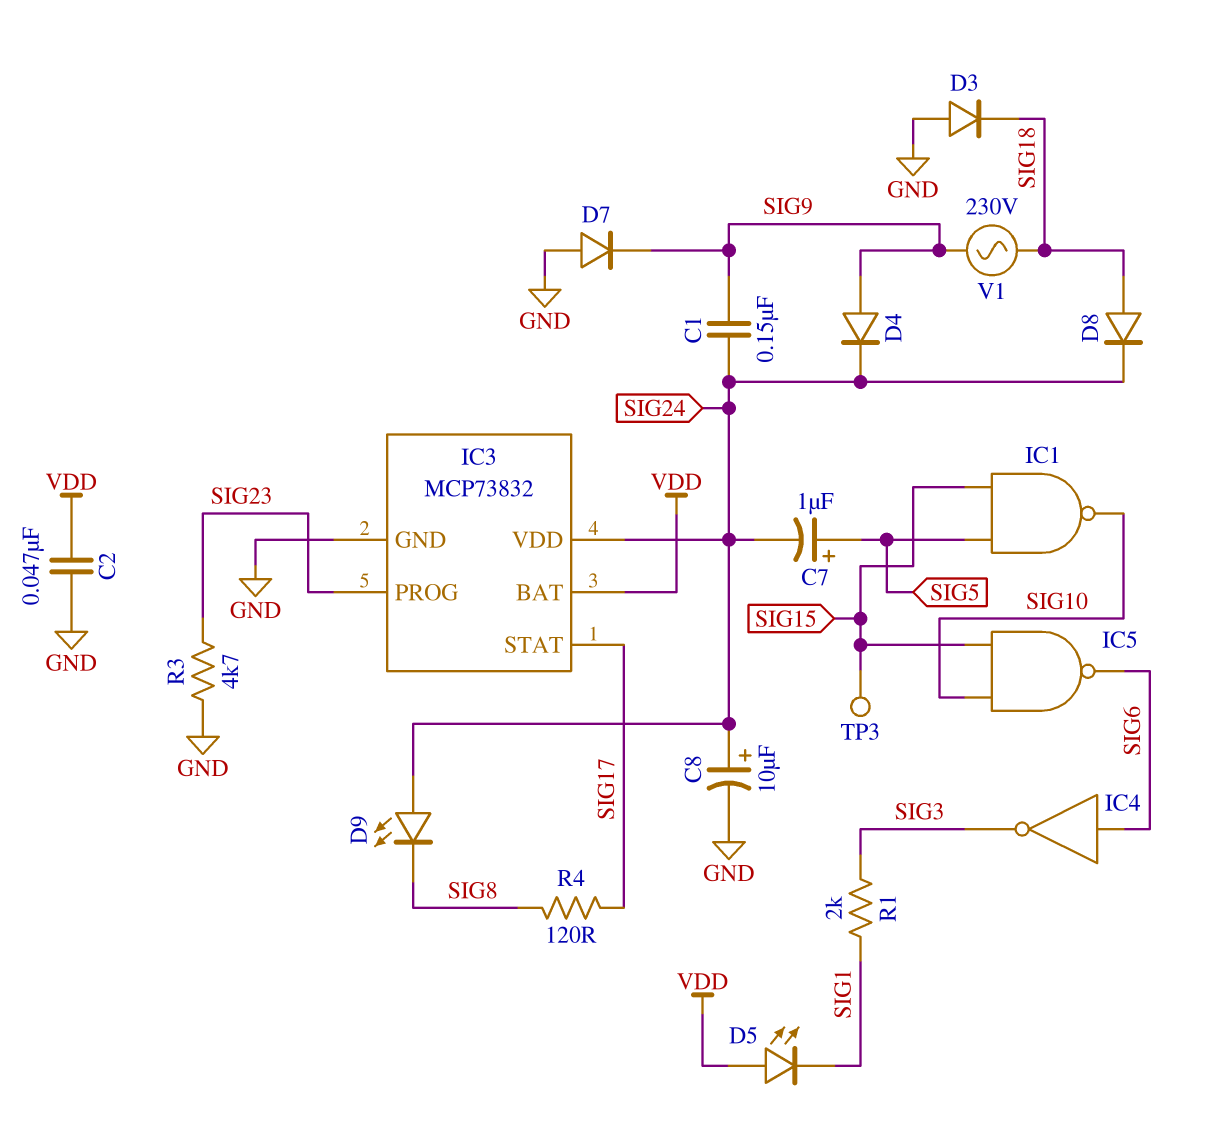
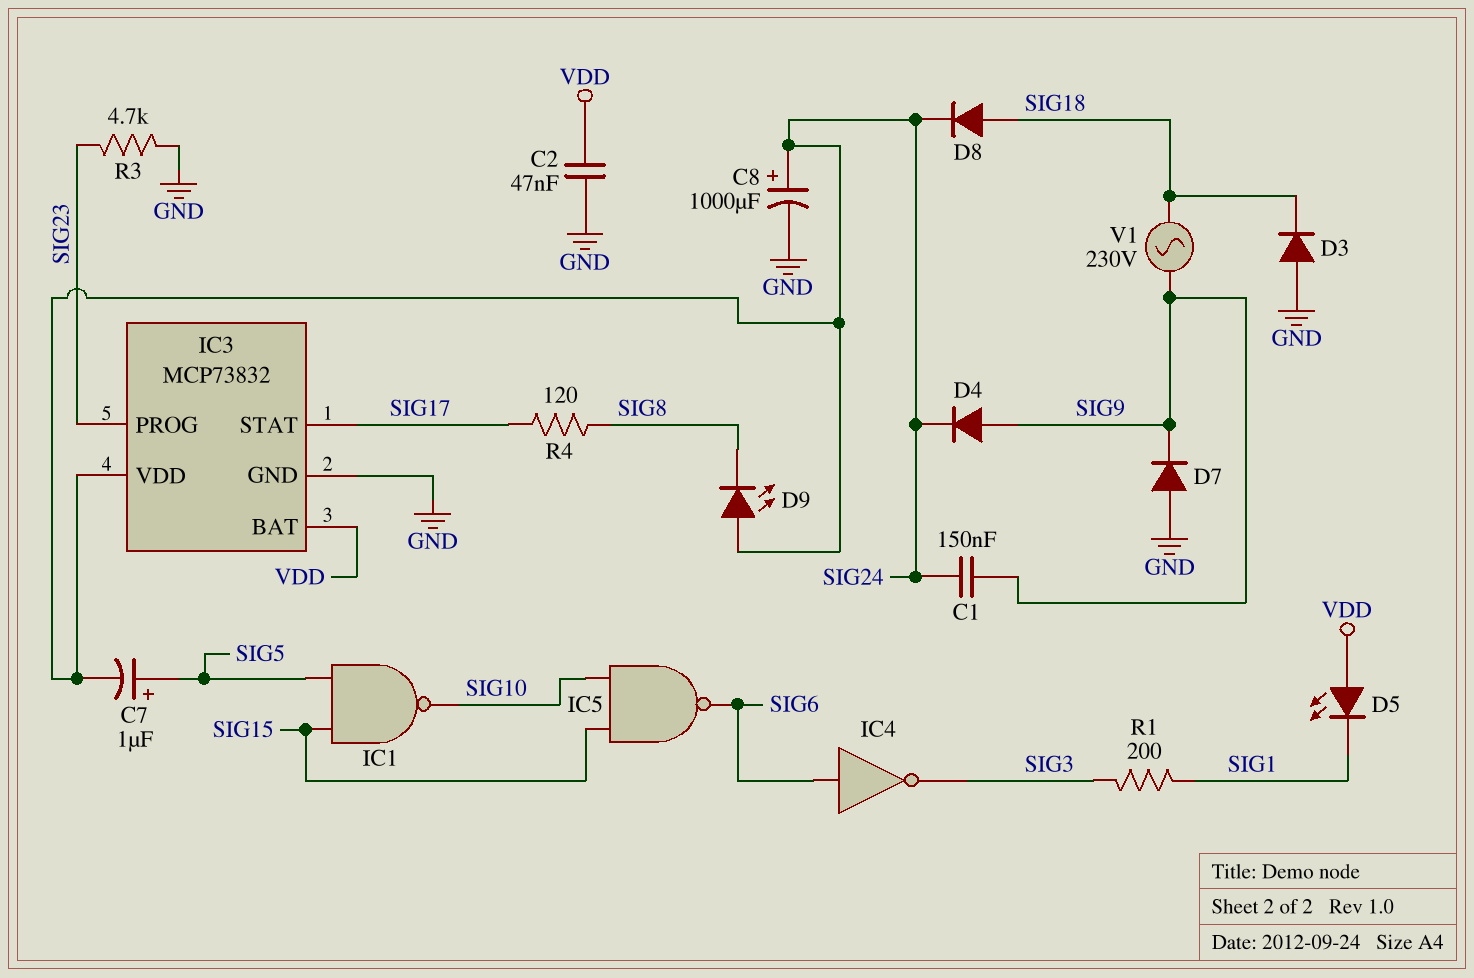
C8: 10uF (plus SIG24, minus GND) -> 1000uF (plus SIG24, minus GND)
R1: 2k (SIG1, SIG3) -> 200 (SIG1, SIG3)
TP3: test point (SIG15) -> none

